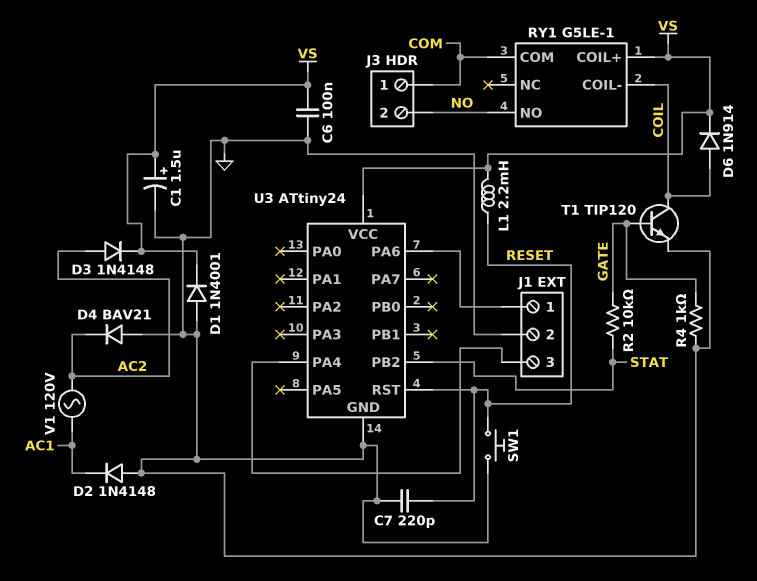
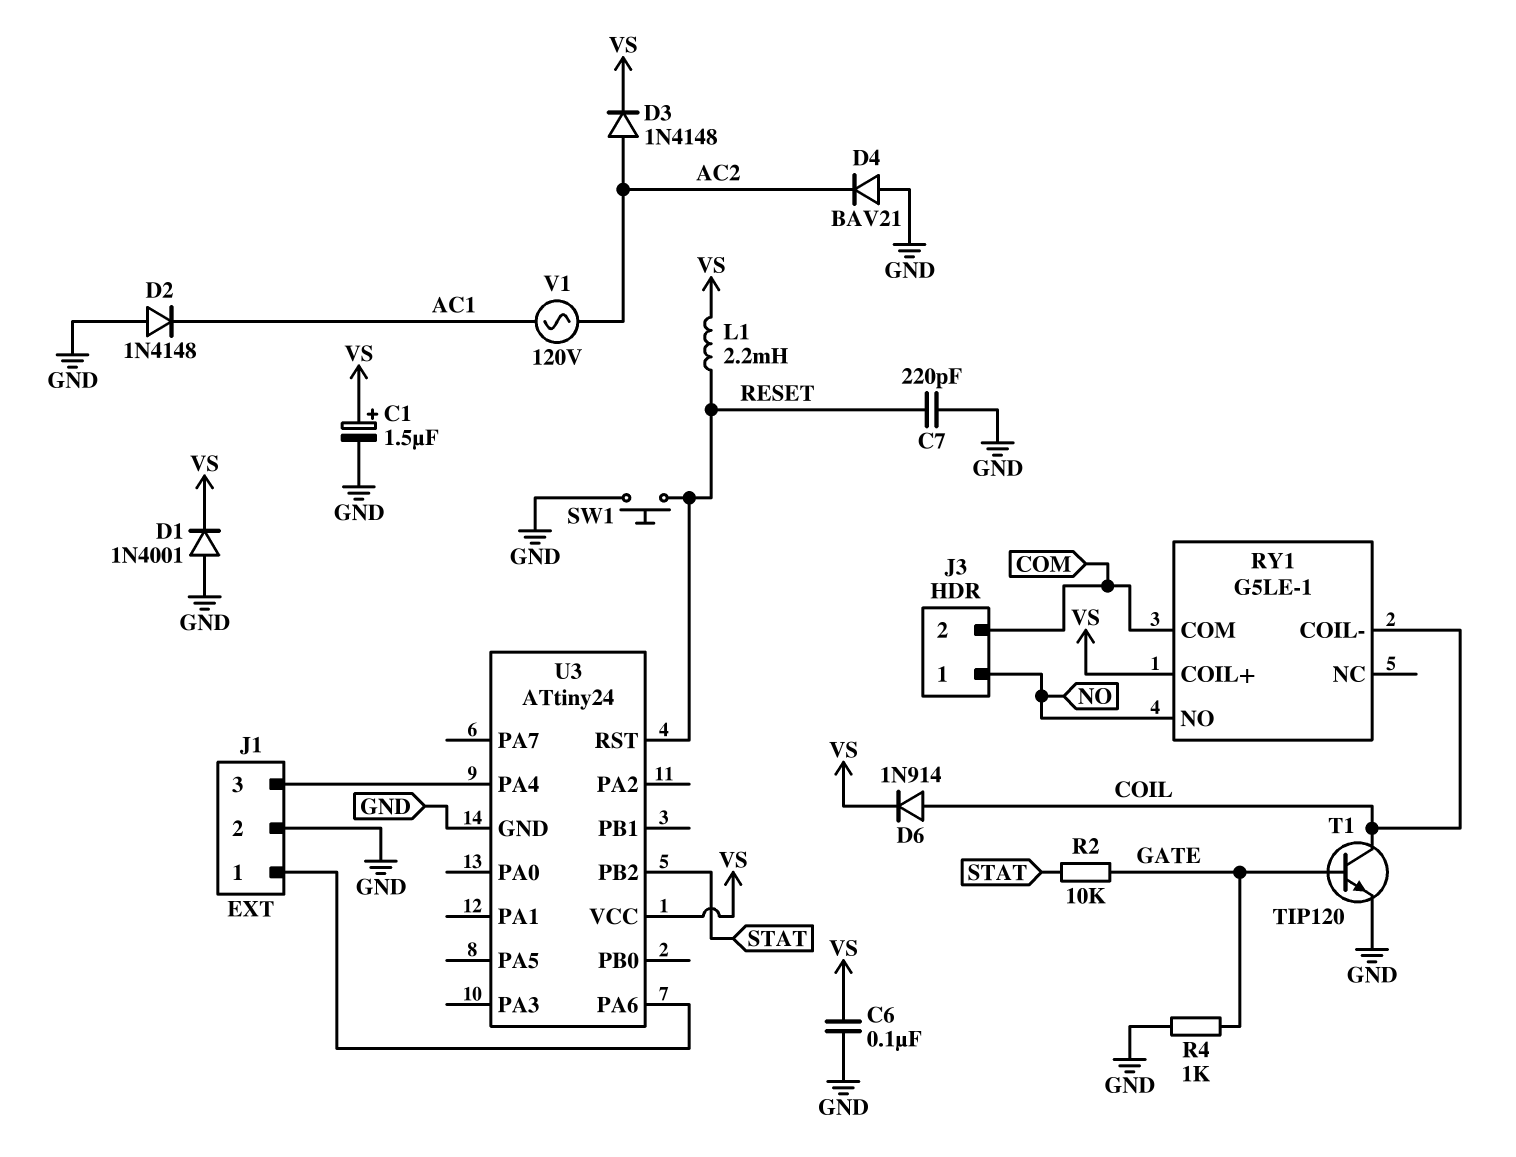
J3 pin 1: COM -> NO
J3 pin 2: NO -> COM

